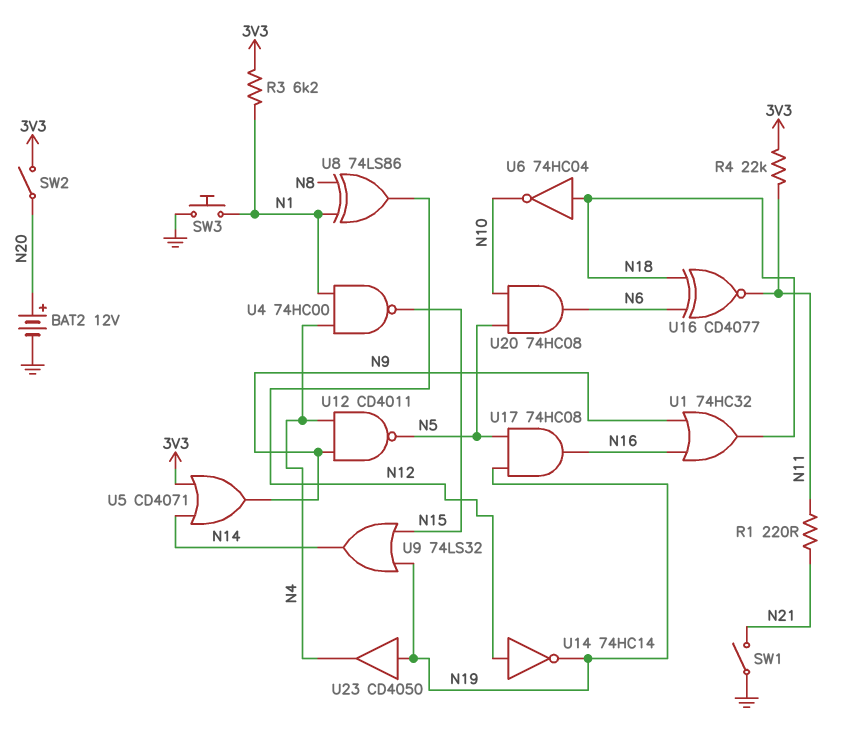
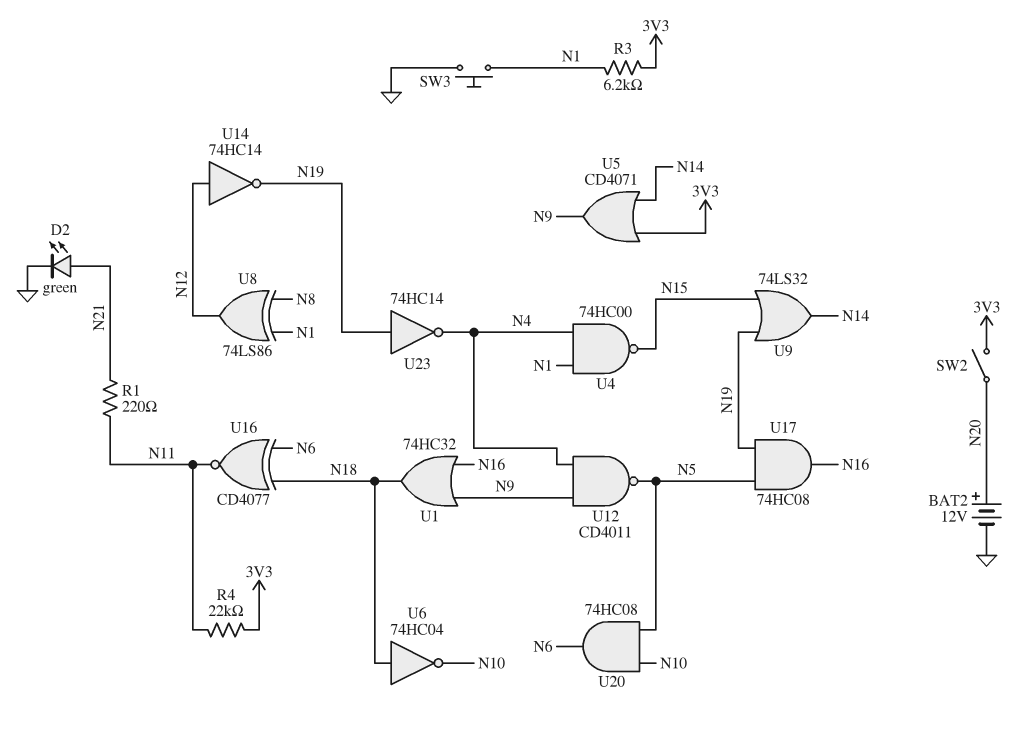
D2: none -> LED green (A N21, K GND)
SW1: switch (GND, N21) -> none
U23: buffer CD4050 (in N19, out N4) -> NOT 74HC14 (in N19, out N4)

